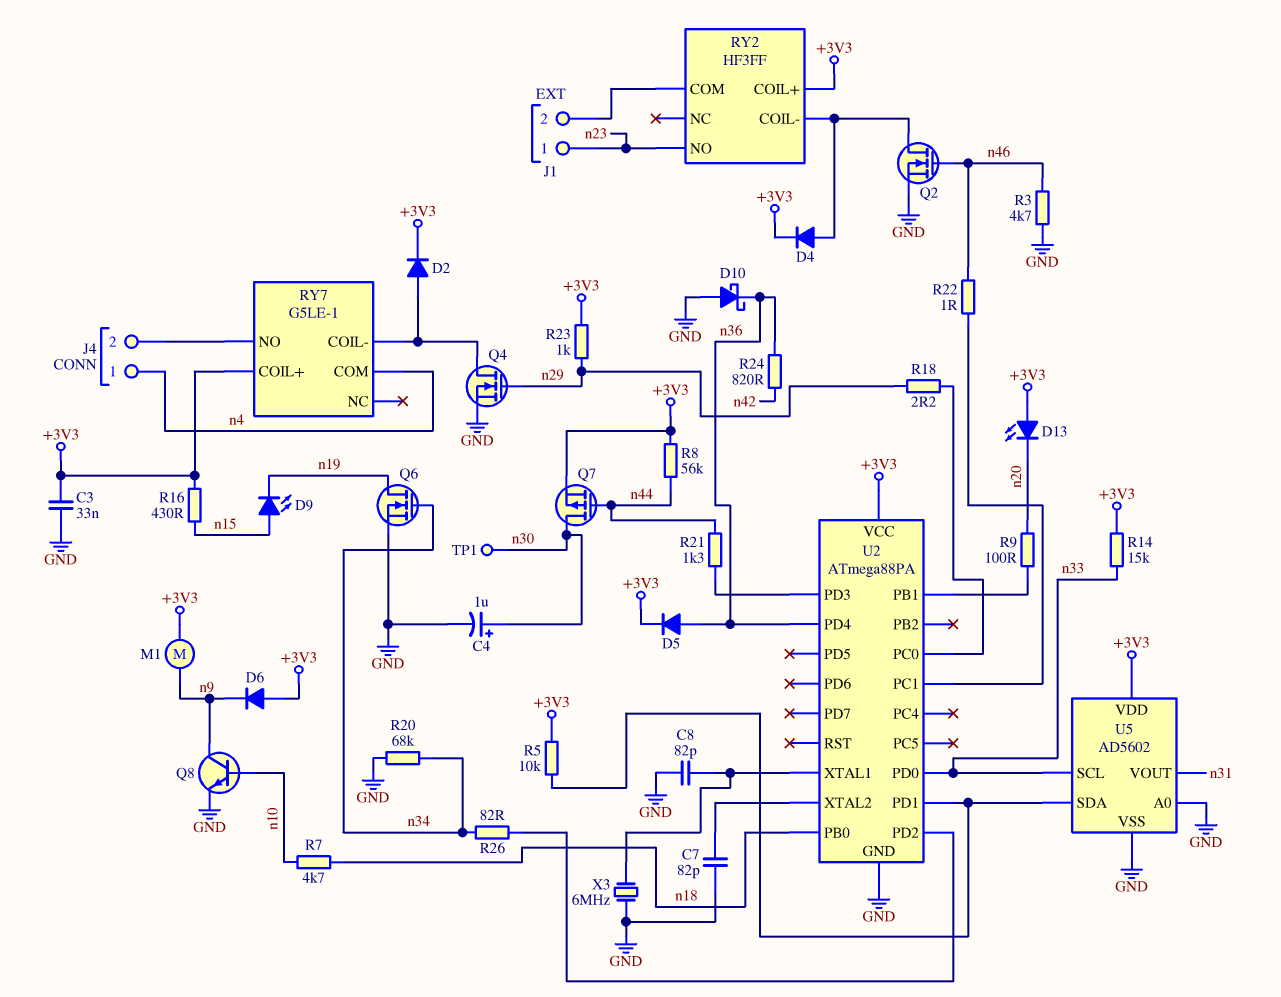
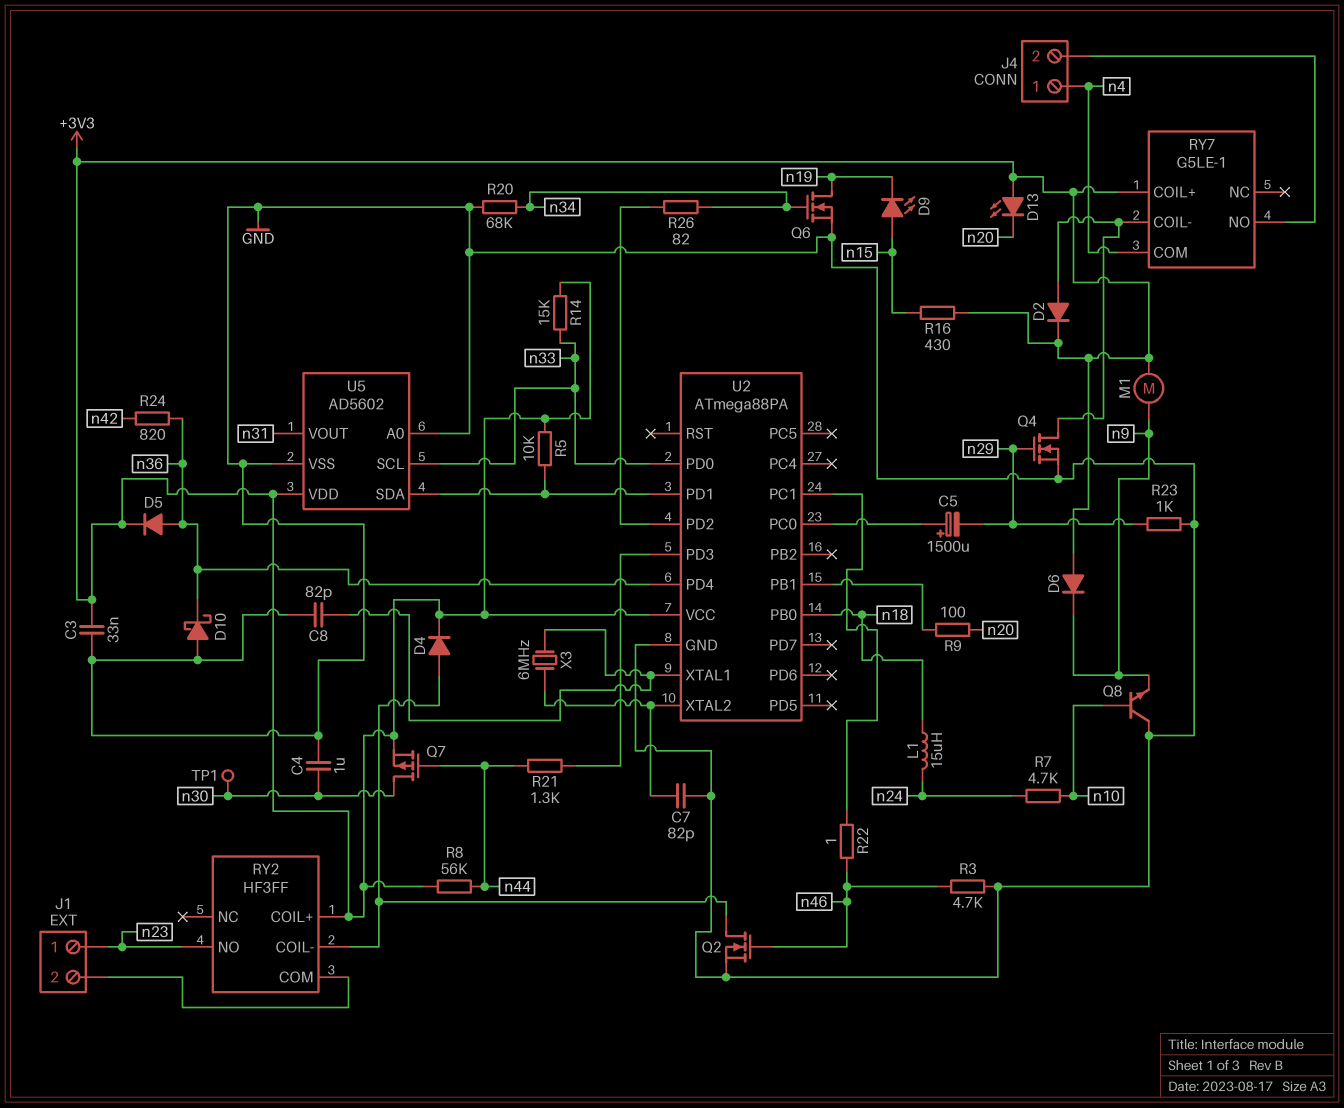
C4: 1uF (plus n30, minus GND) -> 1uF (GND, n30)
C5: none -> 1500uF (plus U2/PC0, minus n29)
L1: none -> 15uH (n18, n24)
Q8: NPN (B n10, C n9, E GND) -> NPN (B n10, C GND, E n9)
R7: 4.7k (n10, n18) -> 4.7k (n10, n24)
R18: 2.2 (U2/PC0, n29) -> none
R23: 1k (+3V3, n29) -> 1k (GND, n29)
X3: 6MHz (GND, U2/XTAL1) -> 6MHz (U2/XTAL1, U2/XTAL2)

